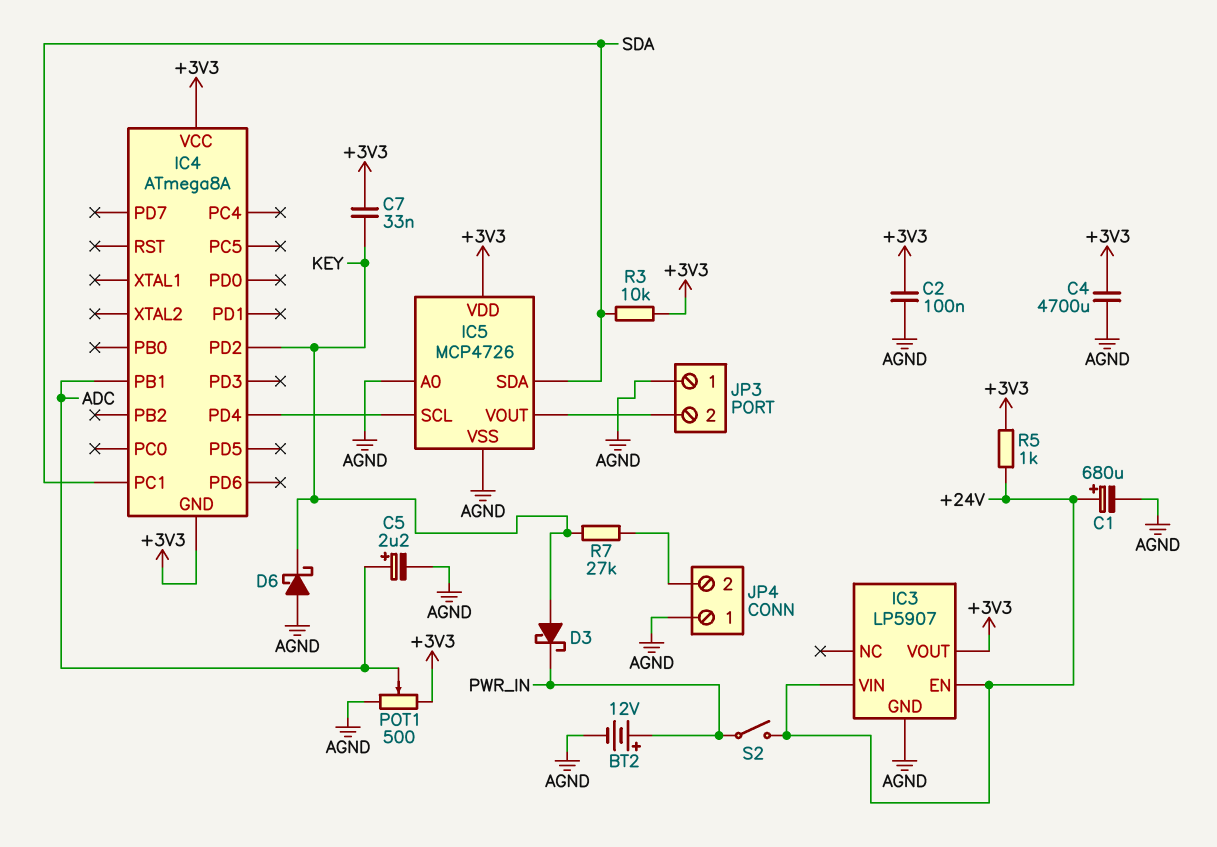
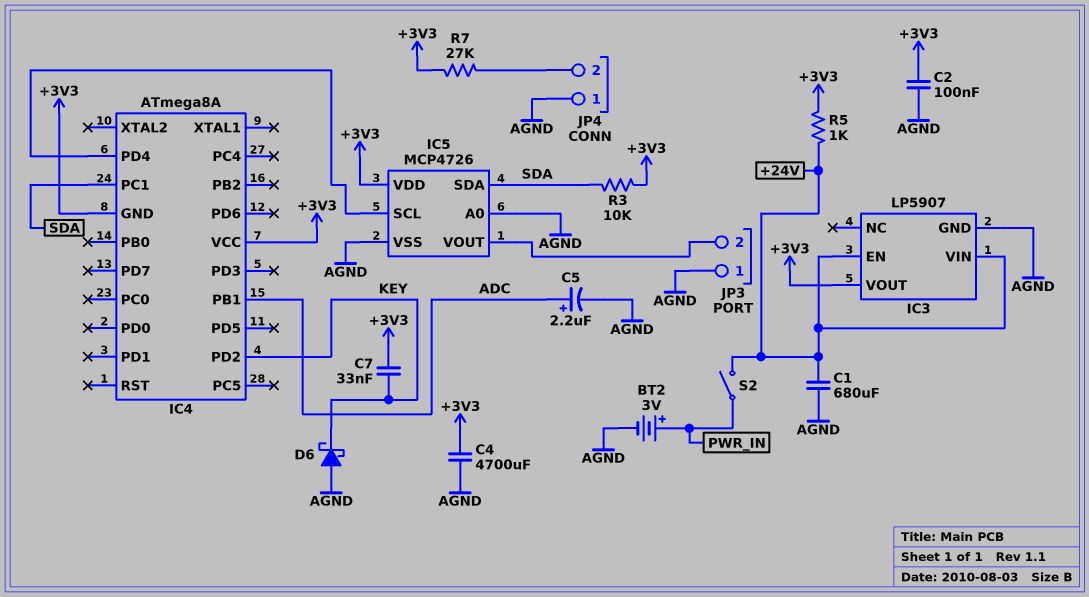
BT2: 12V (plus PWR_IN, minus AGND) -> 3V (plus PWR_IN, minus AGND)
C1: 680uF (plus +24V, minus AGND) -> 680uF (+24V, AGND)
D3: schottky (A KEY, K PWR_IN) -> none
POT1: 500 (+3V3, AGND, wiper ADC) -> none
R7: 27k (JP4/2, KEY) -> 27k (+3V3, JP4/2)

